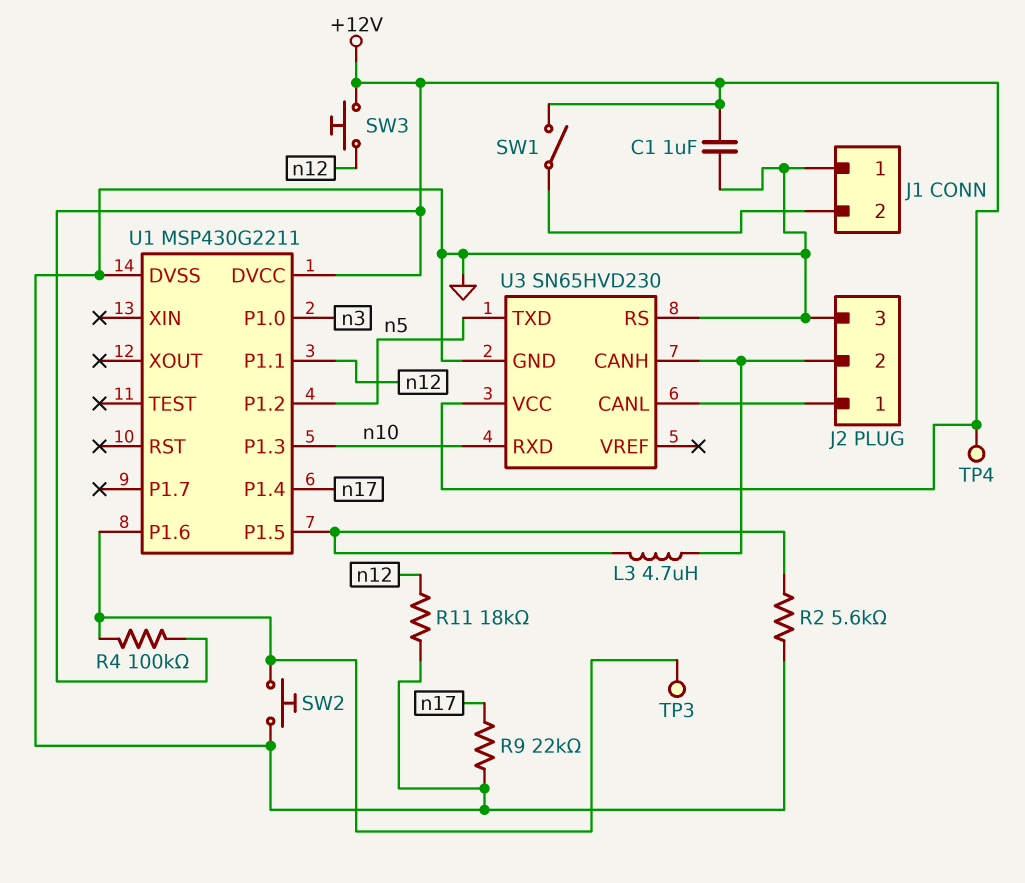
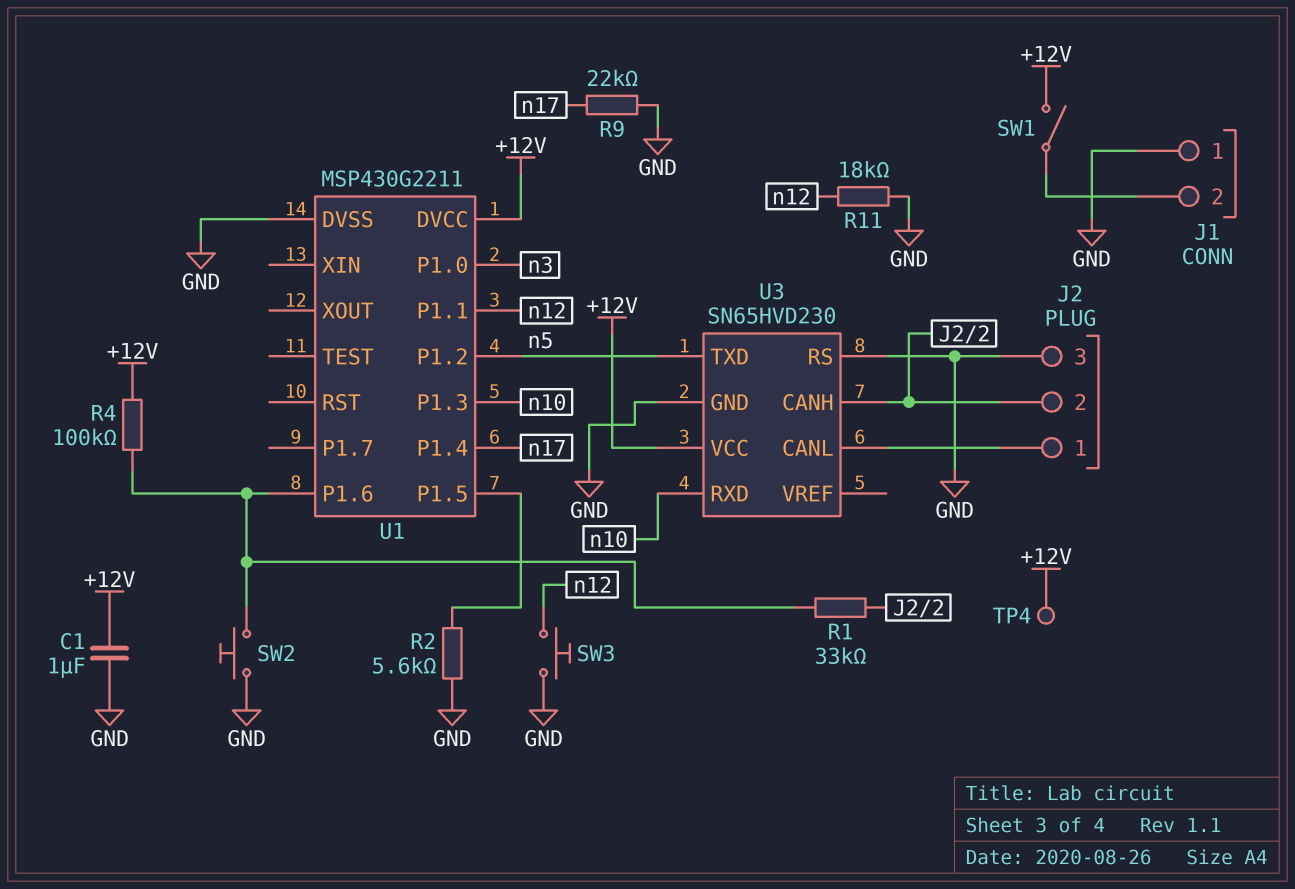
L3: 4.7uH (J2/2, U1/P1.5) -> none
R1: none -> 33k (J2/2, U1/P1.6)
SW3: button (+12V, n12) -> button (GND, n12)
TP3: test point (U1/P1.6) -> none

